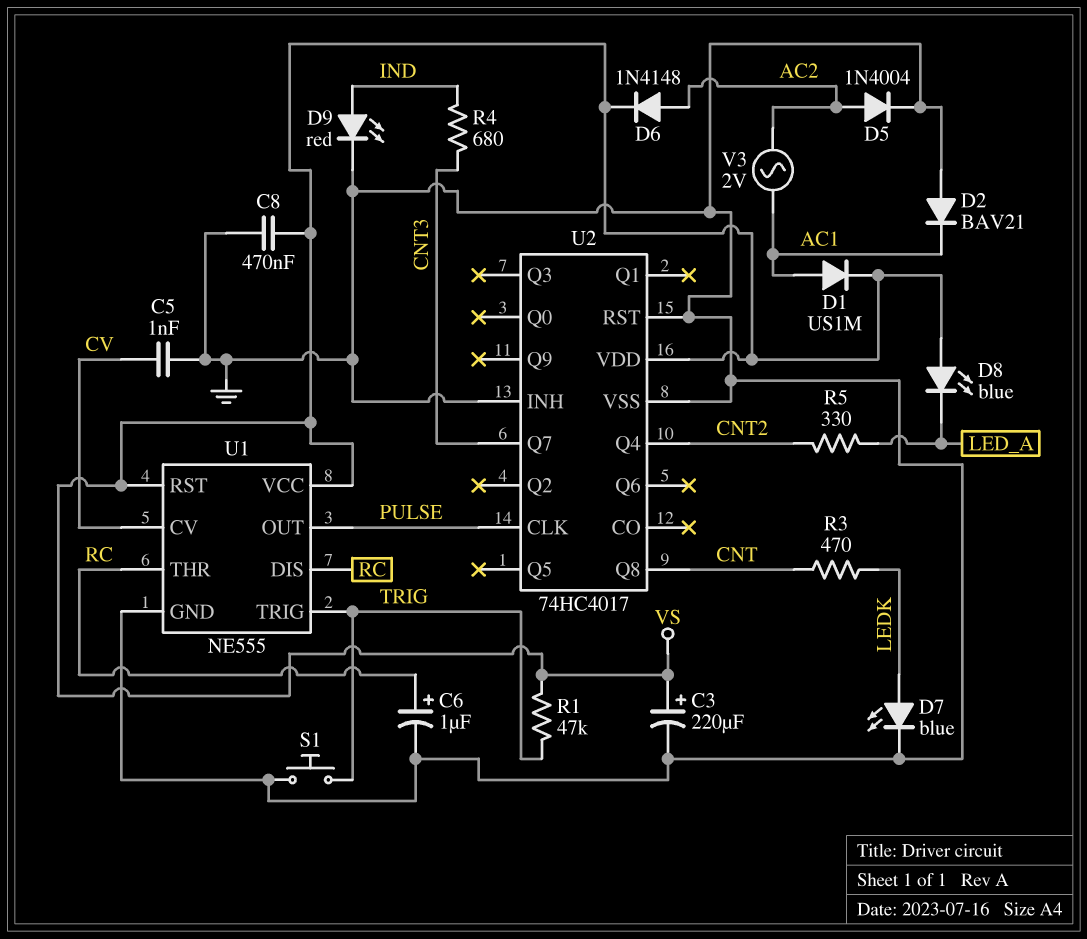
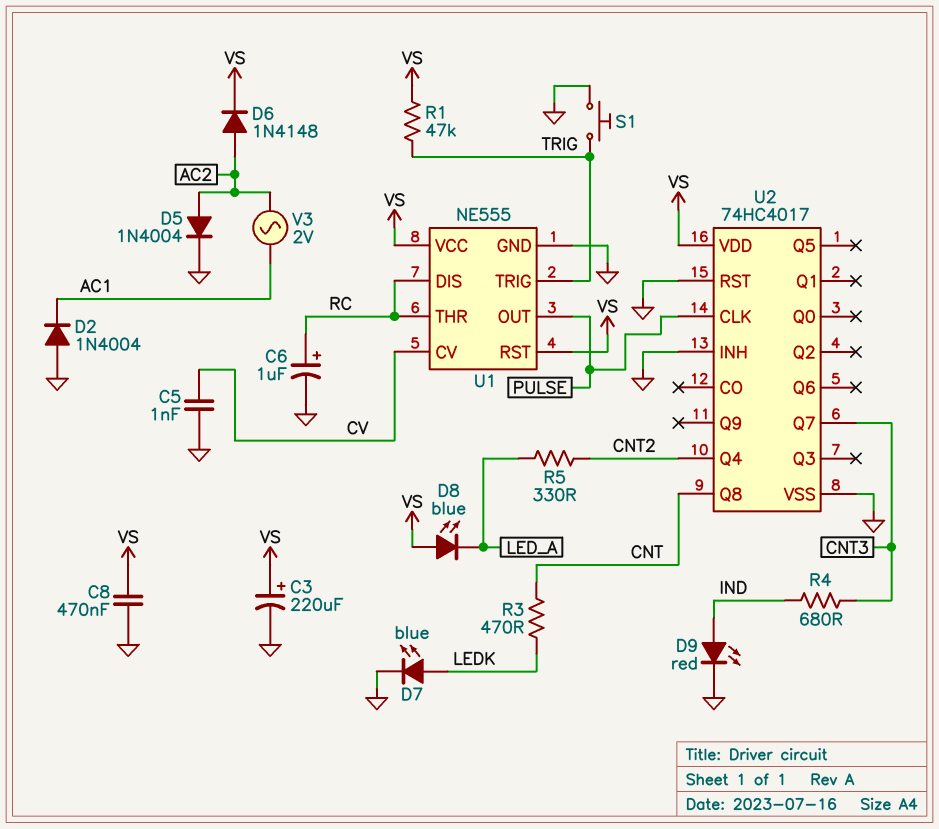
D1: diode US1M (A AC1, K VS) -> none
D2: diode BAV21 (A GND, K AC1) -> diode 1N4004 (A GND, K AC1)

